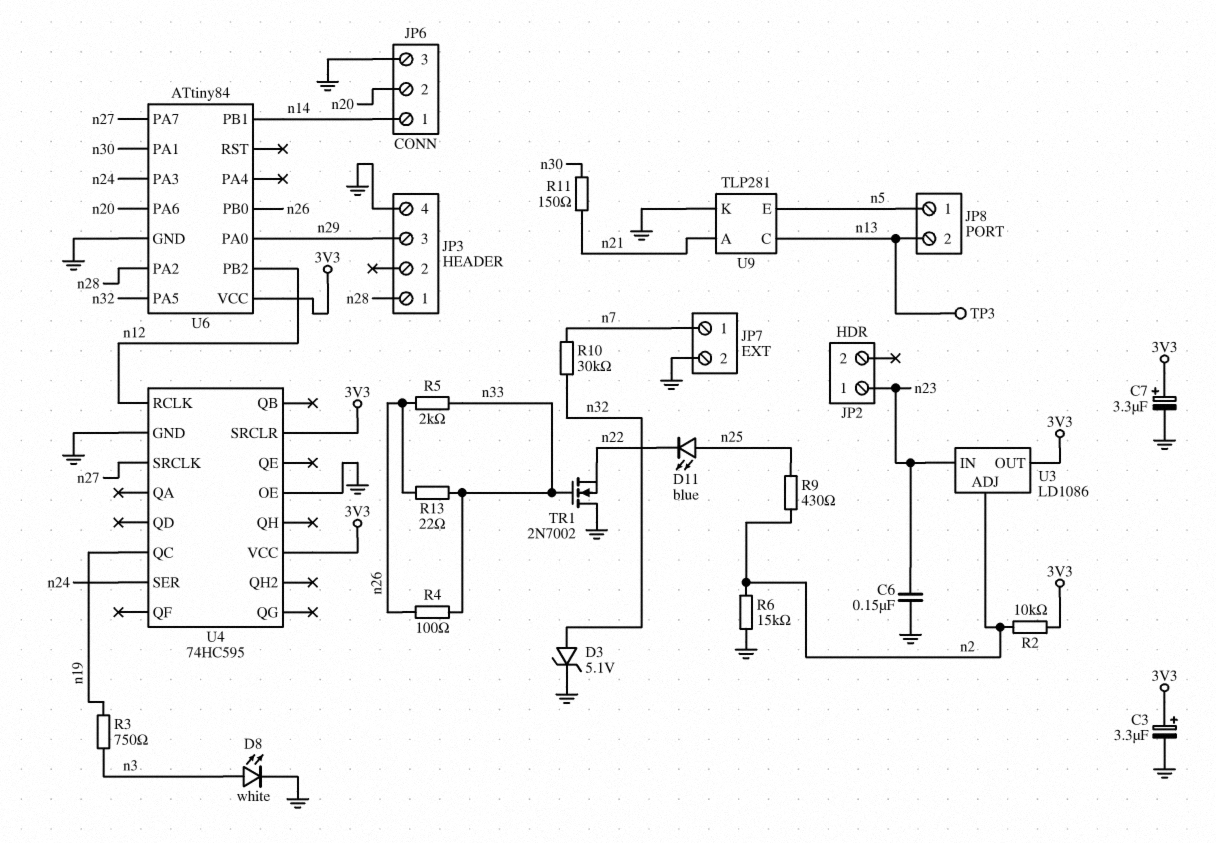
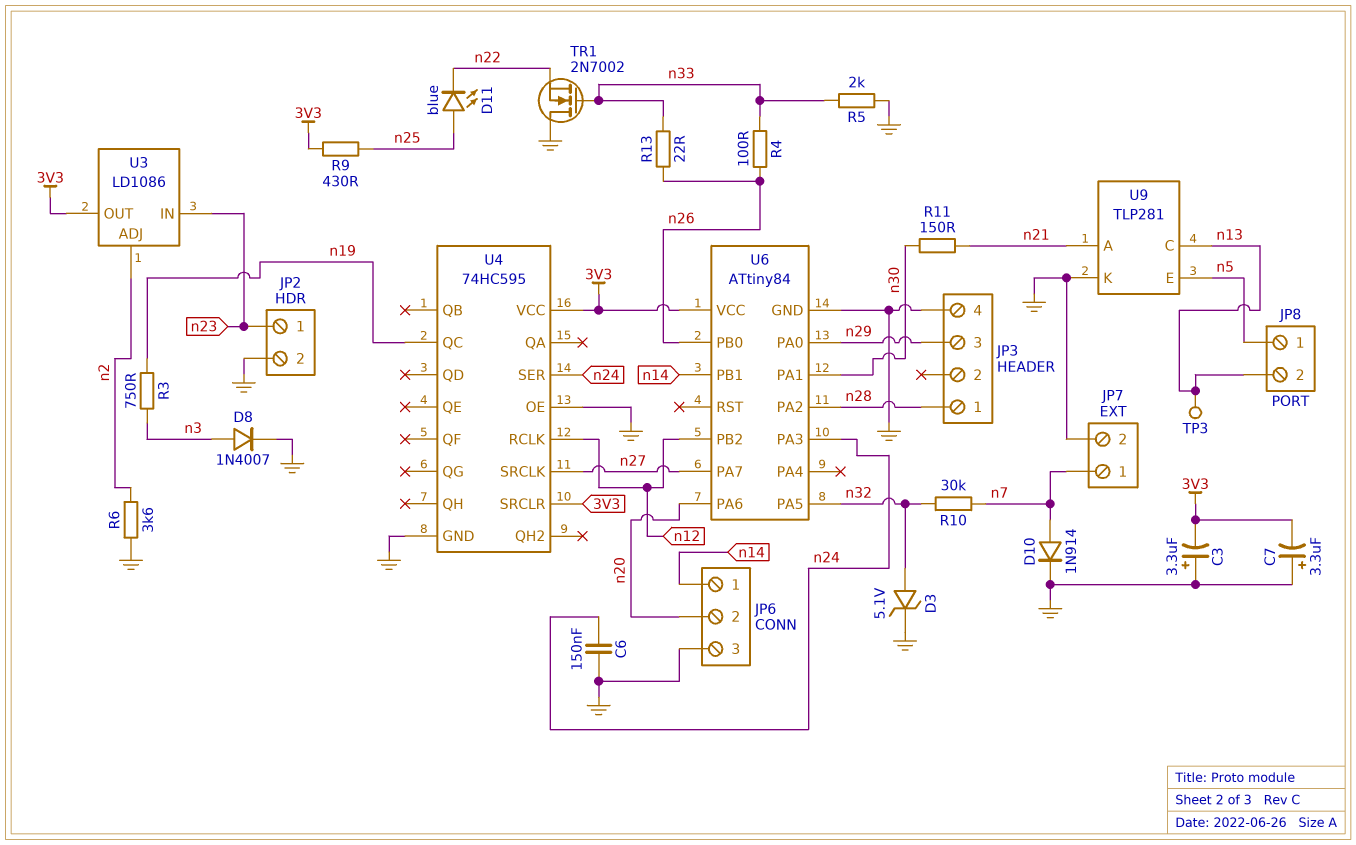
C3: 3.3uF (plus 3V3, minus GND) -> 3.3uF (plus GND, minus 3V3)
C6: 150nF (GND, n23) -> 150nF (GND, n24)
C7: 3.3uF (plus 3V3, minus GND) -> 3.3uF (plus GND, minus 3V3)
D8: LED white (A n3, K GND) -> diode 1N4007 (A n3, K GND)
D10: none -> diode 1N914 (A n7, K GND)
JP2 pin 2: none -> GND
R2: 10k (3V3, n2) -> none
R5: 2k (n26, n33) -> 2k (GND, n33)
R6: 15k (GND, n2) -> 3.6k (GND, n2)
R9: 430 (n2, n25) -> 430 (3V3, n25)

